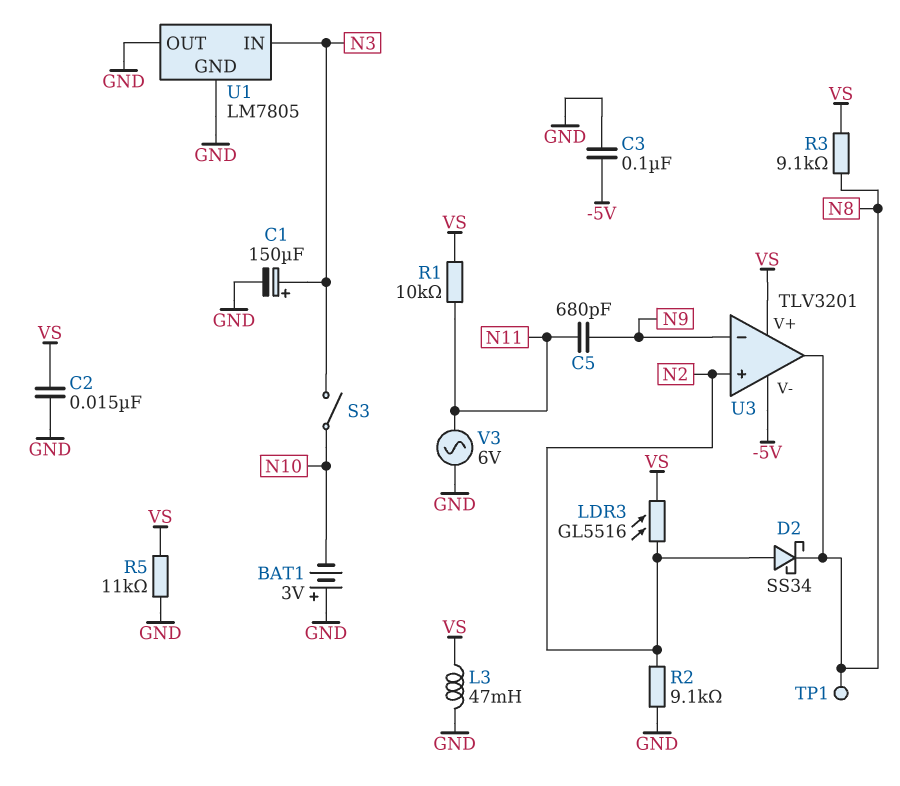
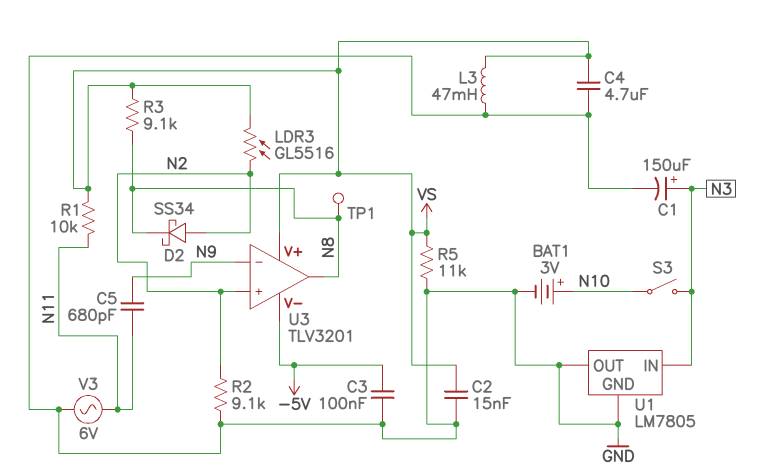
BAT1: 3V (plus GND, minus N10) -> 3V (plus N10, minus GND)
C4: none -> 4.7uF (GND, VS)

